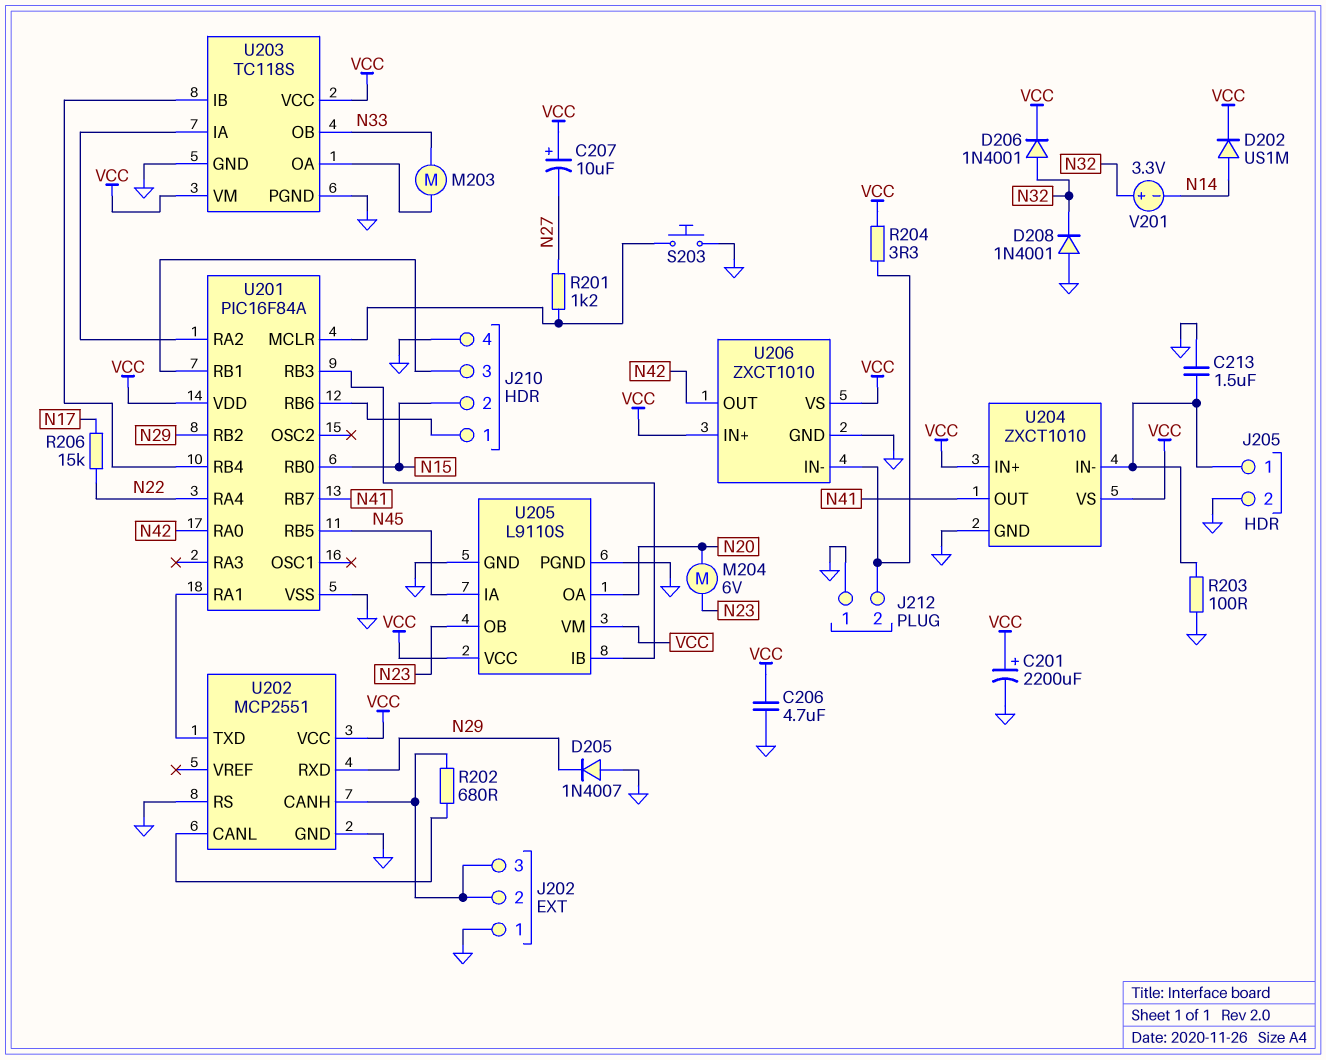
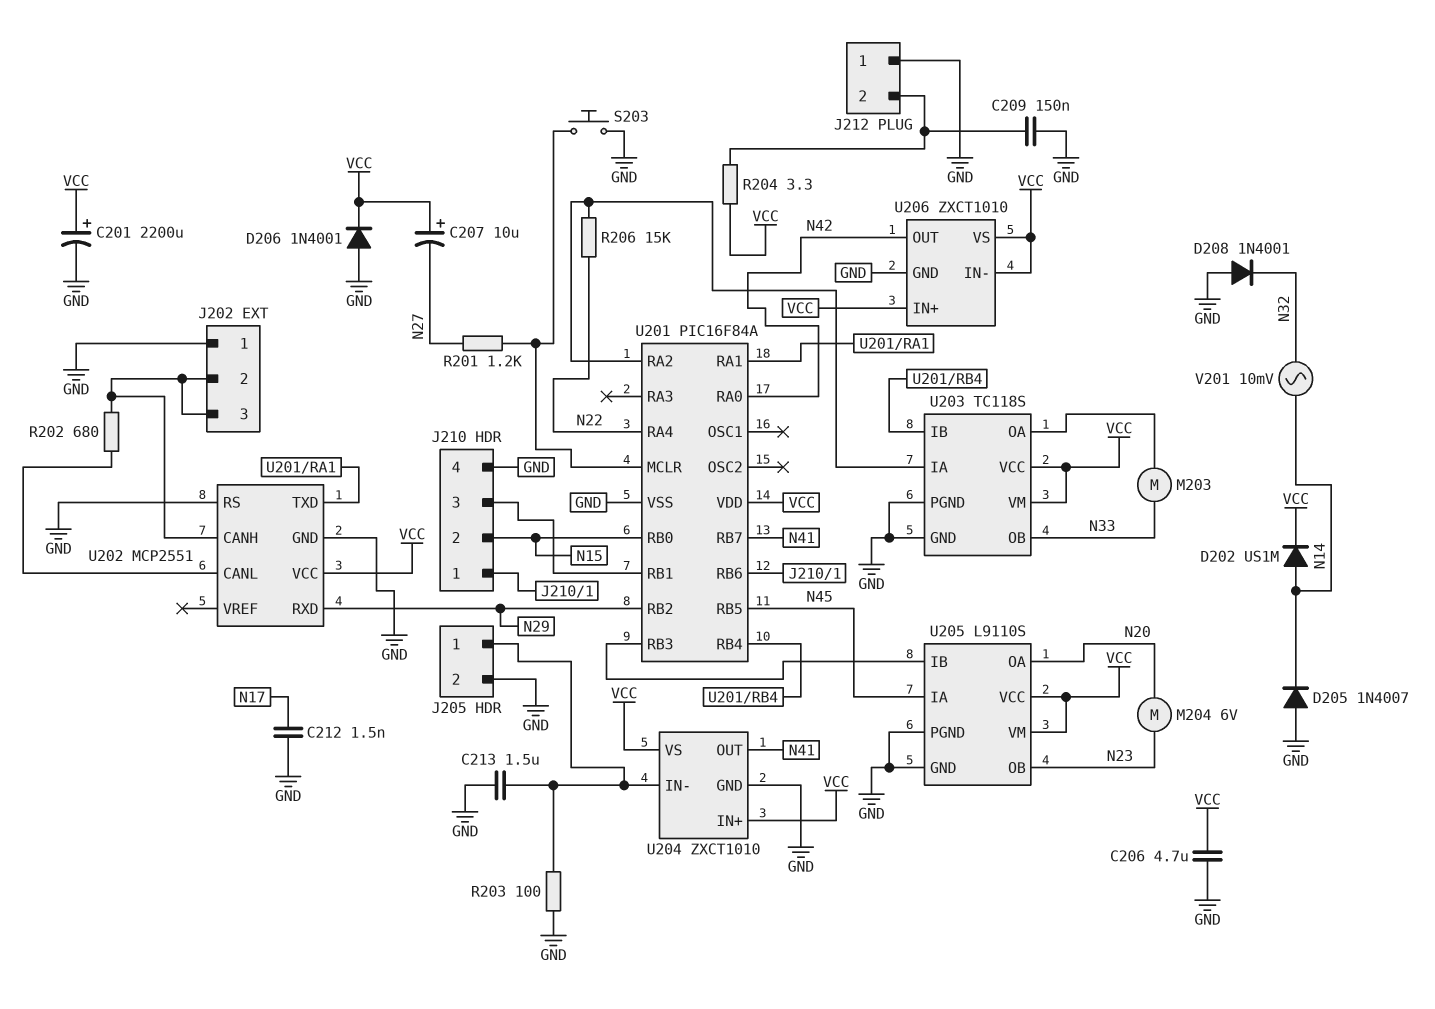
C209: none -> 150nF (GND, J212/2)
C212: none -> 1.5nF (GND, N17)
D205: diode 1N4007 (A GND, K N29) -> diode 1N4007 (A GND, K N14)
D206: diode 1N4001 (A N32, K VCC) -> diode 1N4001 (A GND, K VCC)
R206: 15k (N17, N22) -> 15k (N22, U201/RA2)
U206 pin IN-: J212/2 -> VCC
V201: 3.3V (plus N32, minus N14) -> AC 10mV (N14, N32)

